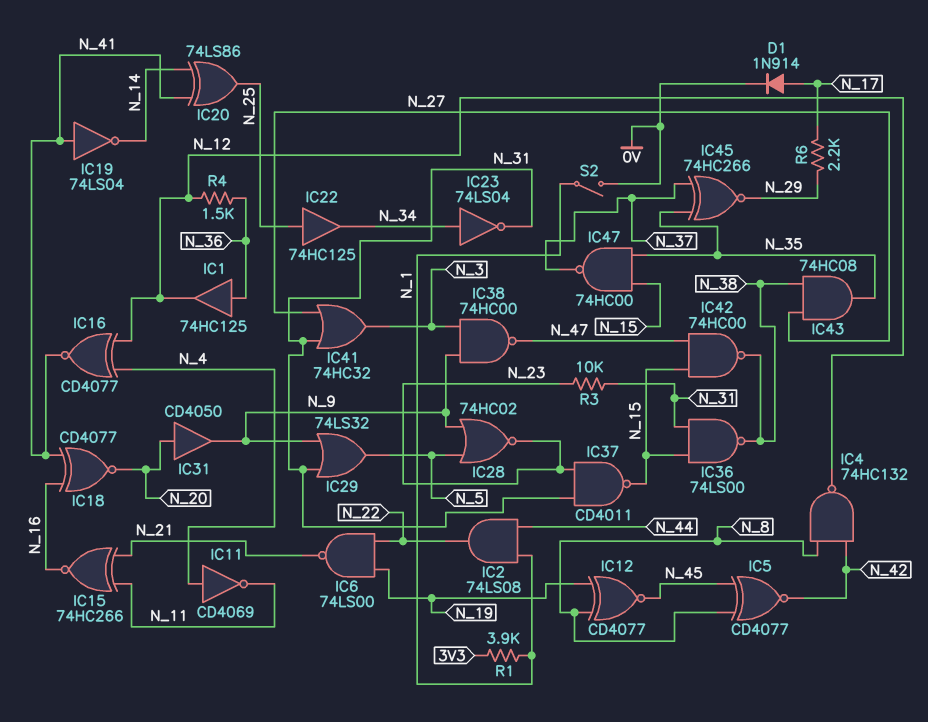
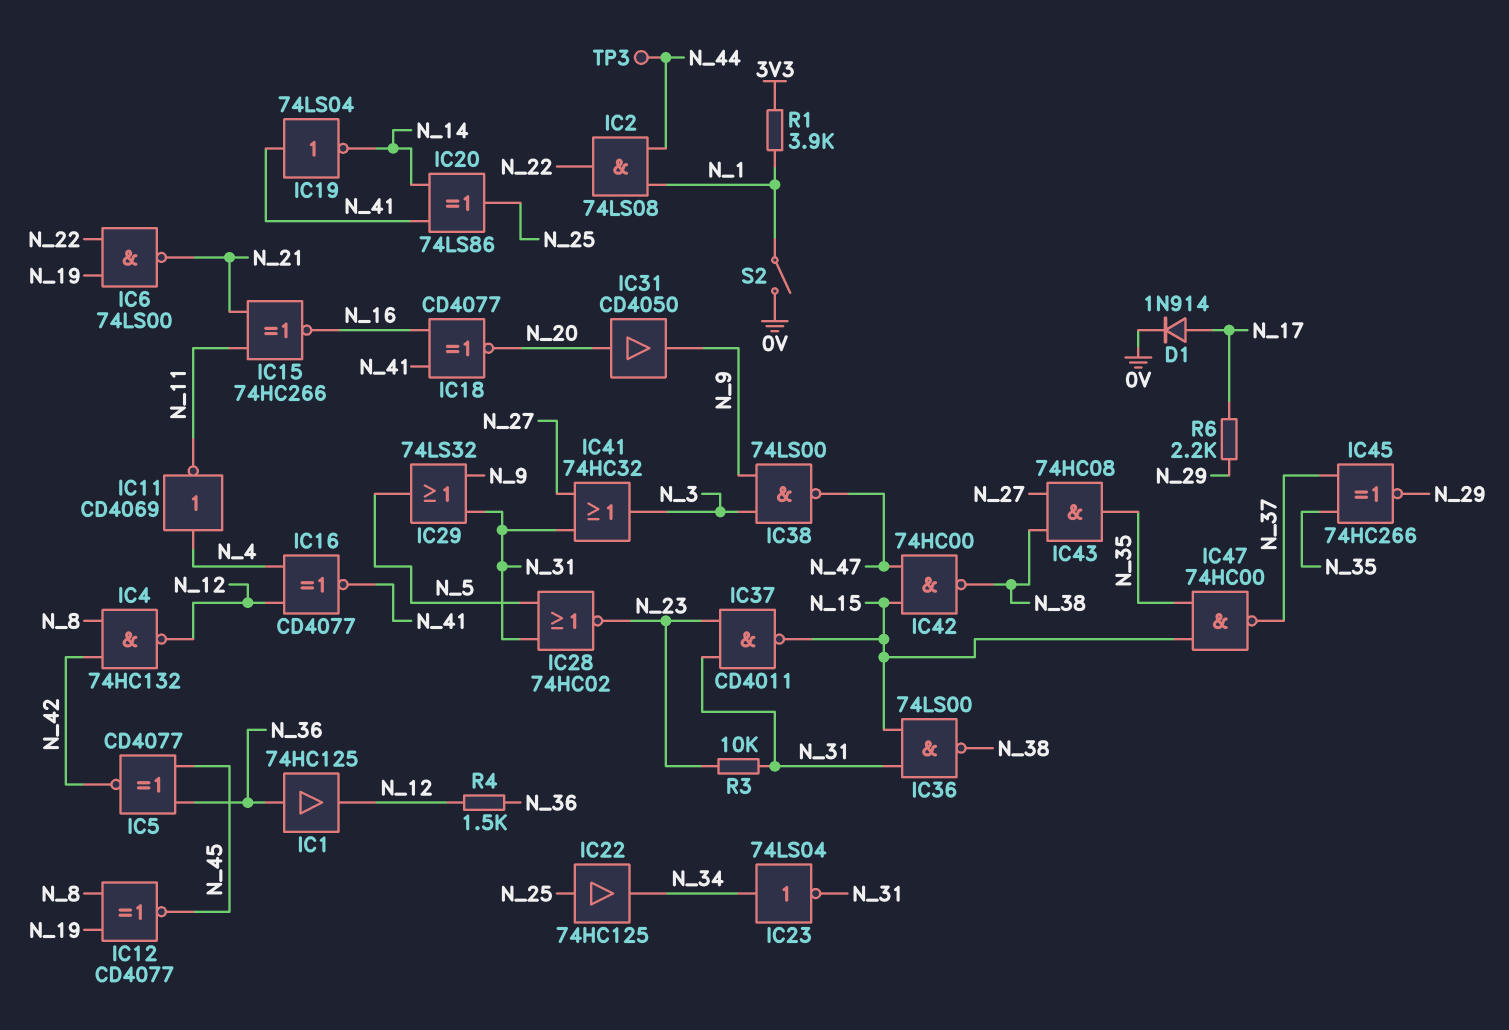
IC5: XNOR CD4077 (in N_8, in N_45, out N_42) -> XNOR CD4077 (in N_36, in N_45, out N_42)
IC28: NOR 74HC02 (in N_5, in N_9, out N_23) -> NOR 74HC02 (in N_5, in N_31, out N_23)
IC38: NAND 74HC00 (in N_3, in N_9, out N_47) -> NAND 74LS00 (in N_3, in N_9, out N_47)
TP3: none -> test point (N_44)

